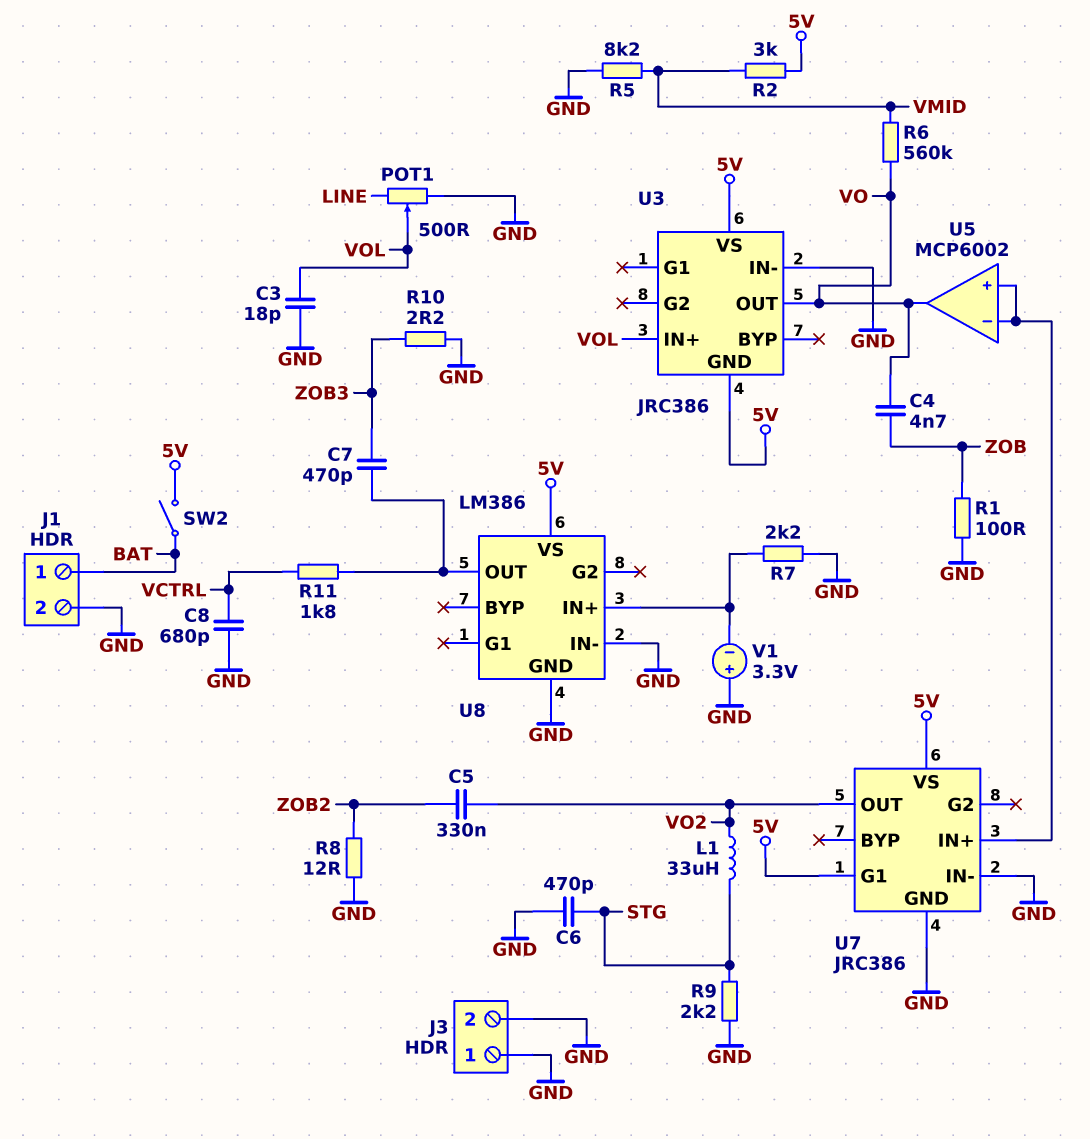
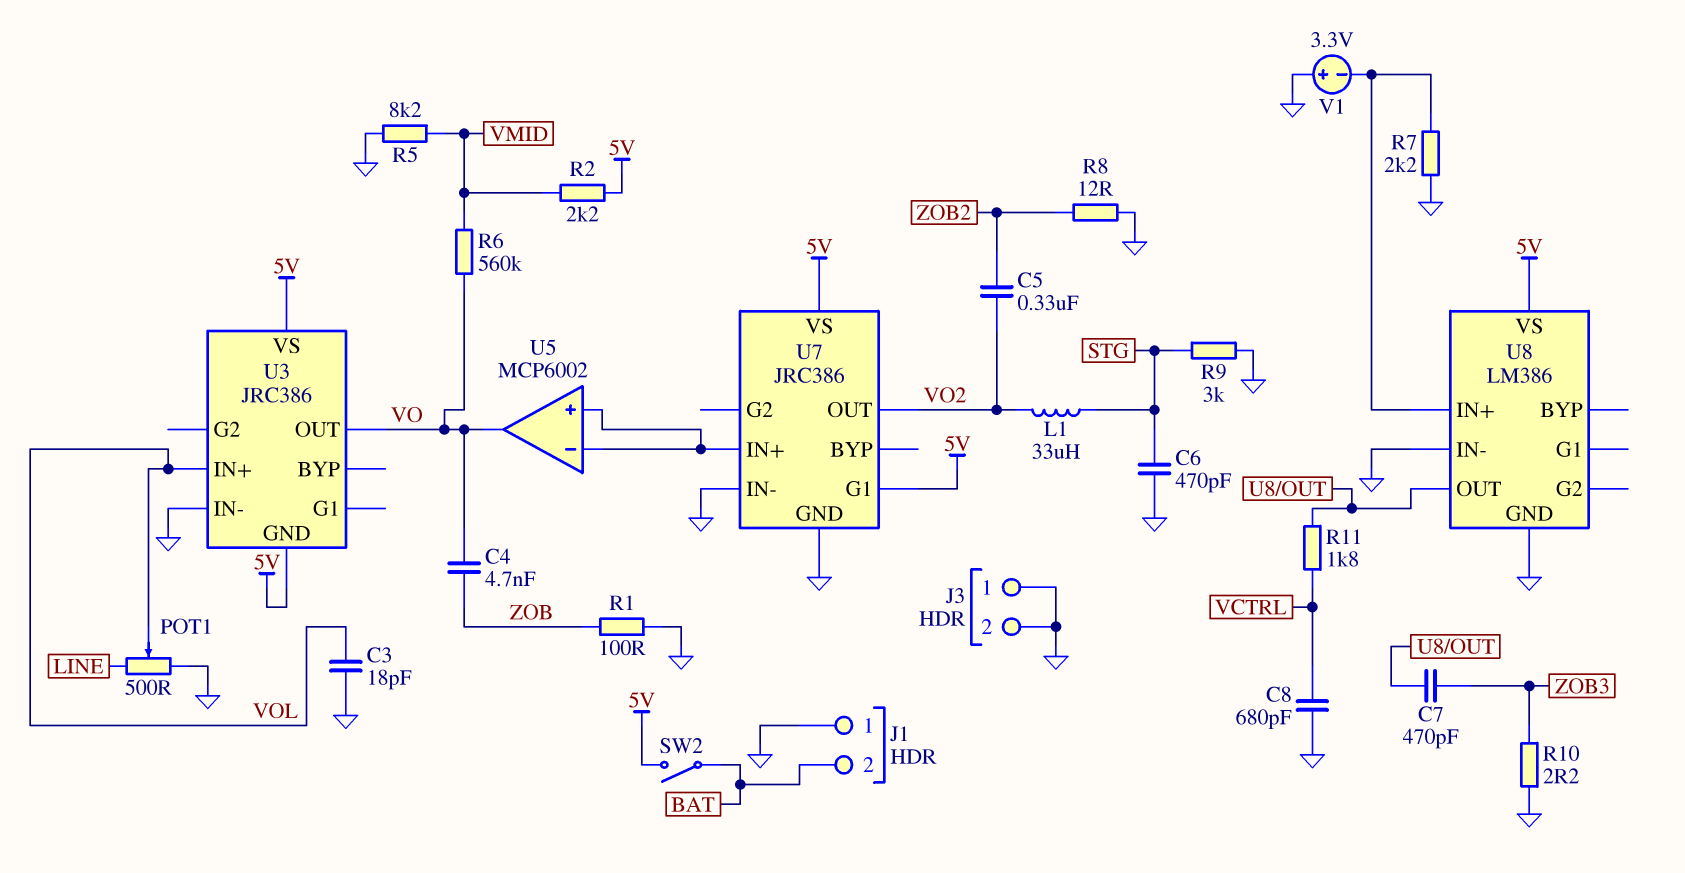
J1 pin 1: BAT -> GND
J1 pin 2: GND -> BAT
R2: 3k (5V, VMID) -> 2.2k (5V, VMID)
R9: 2.2k (GND, STG) -> 3k (GND, STG)

